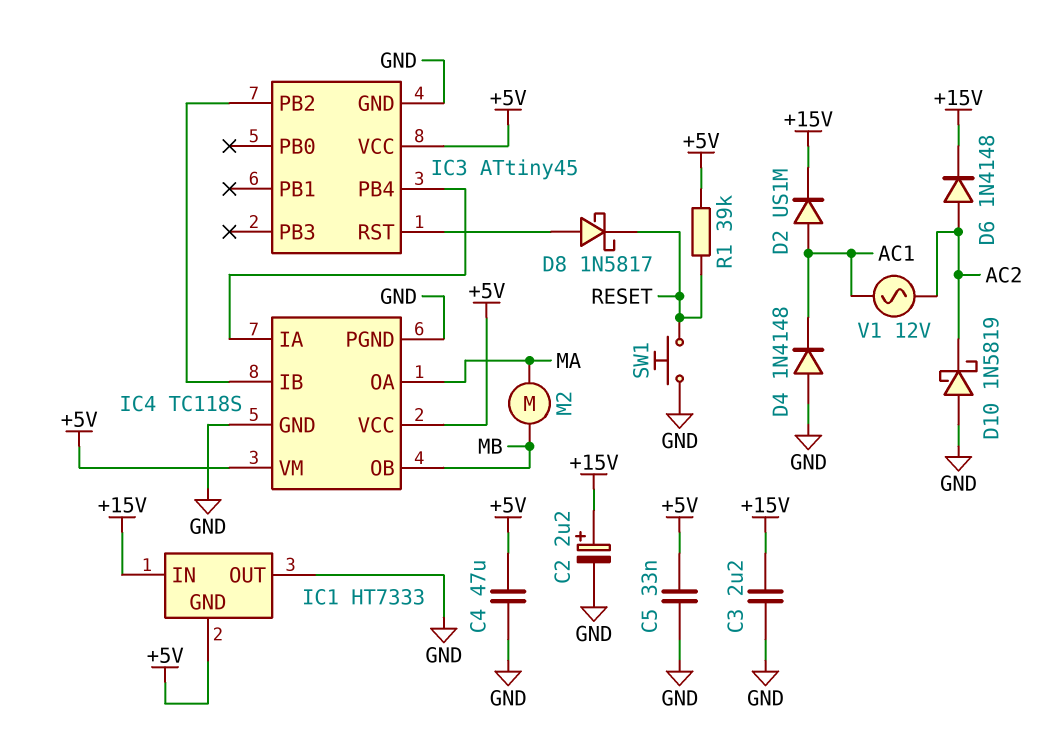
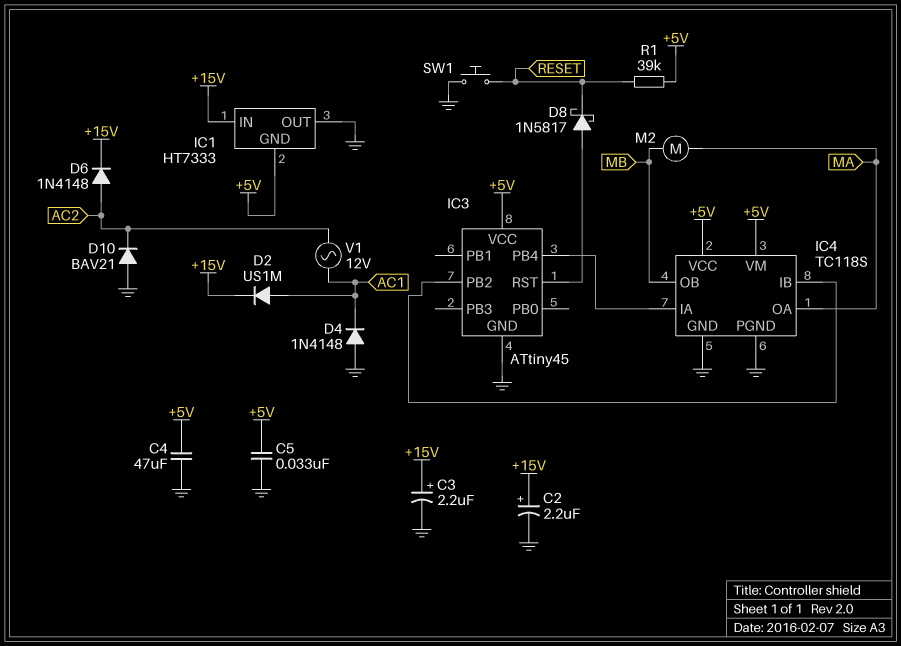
C3: 2.2uF (+15V, GND) -> 2.2uF (plus +15V, minus GND)
D10: schottky 1N5819 (A GND, K AC2) -> diode BAV21 (A GND, K AC2)

